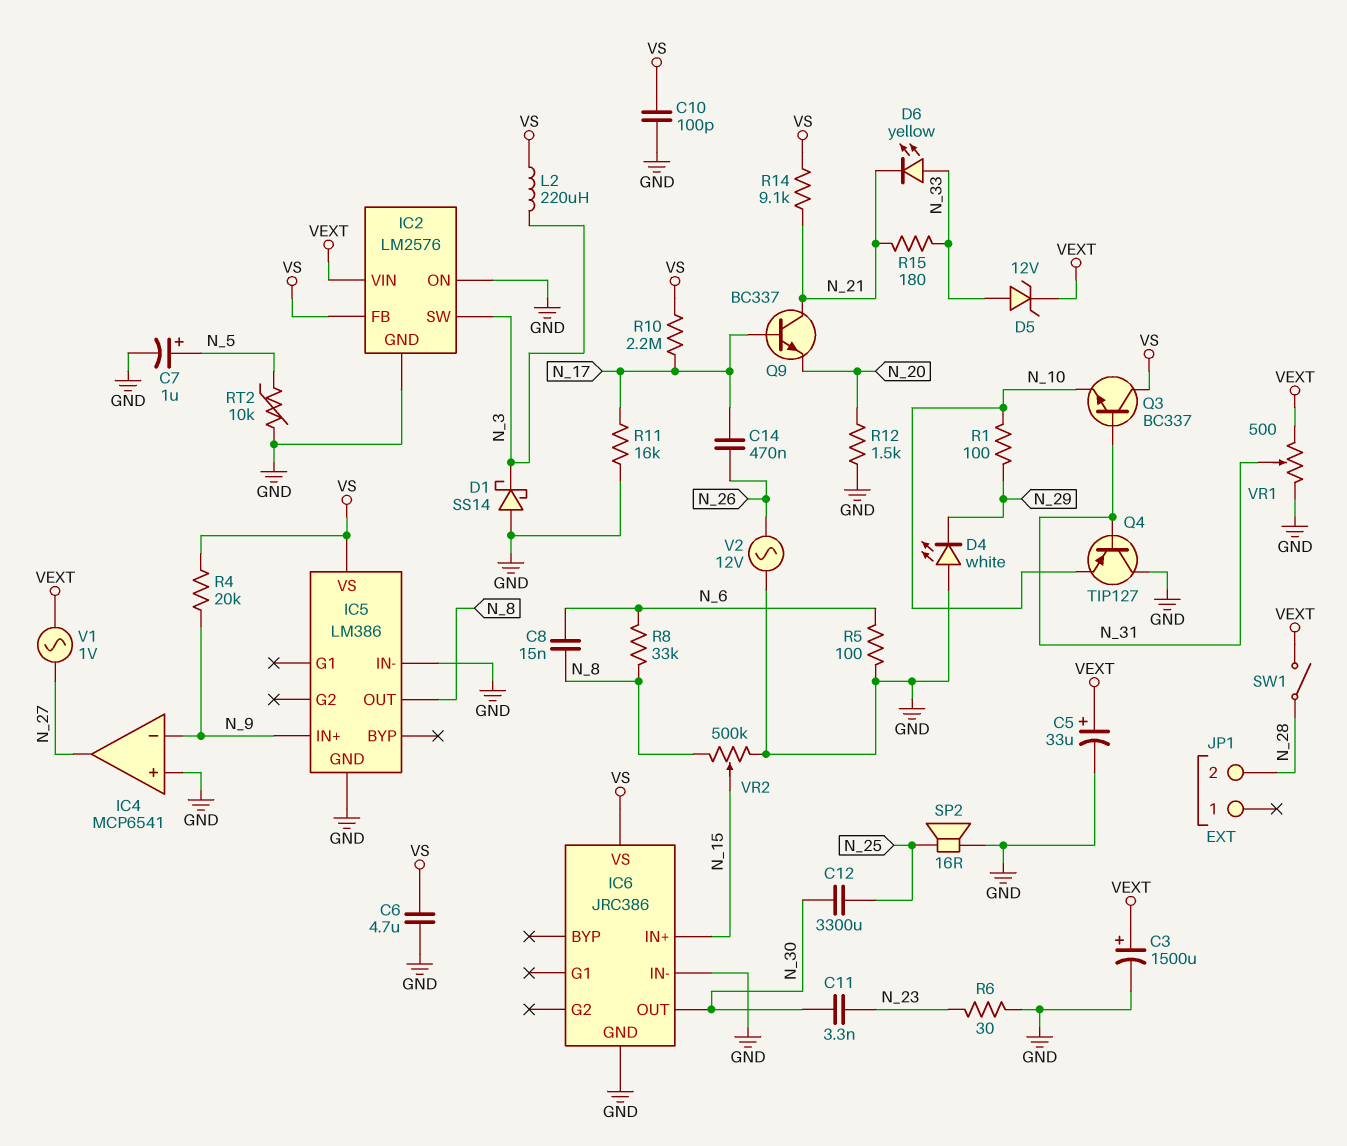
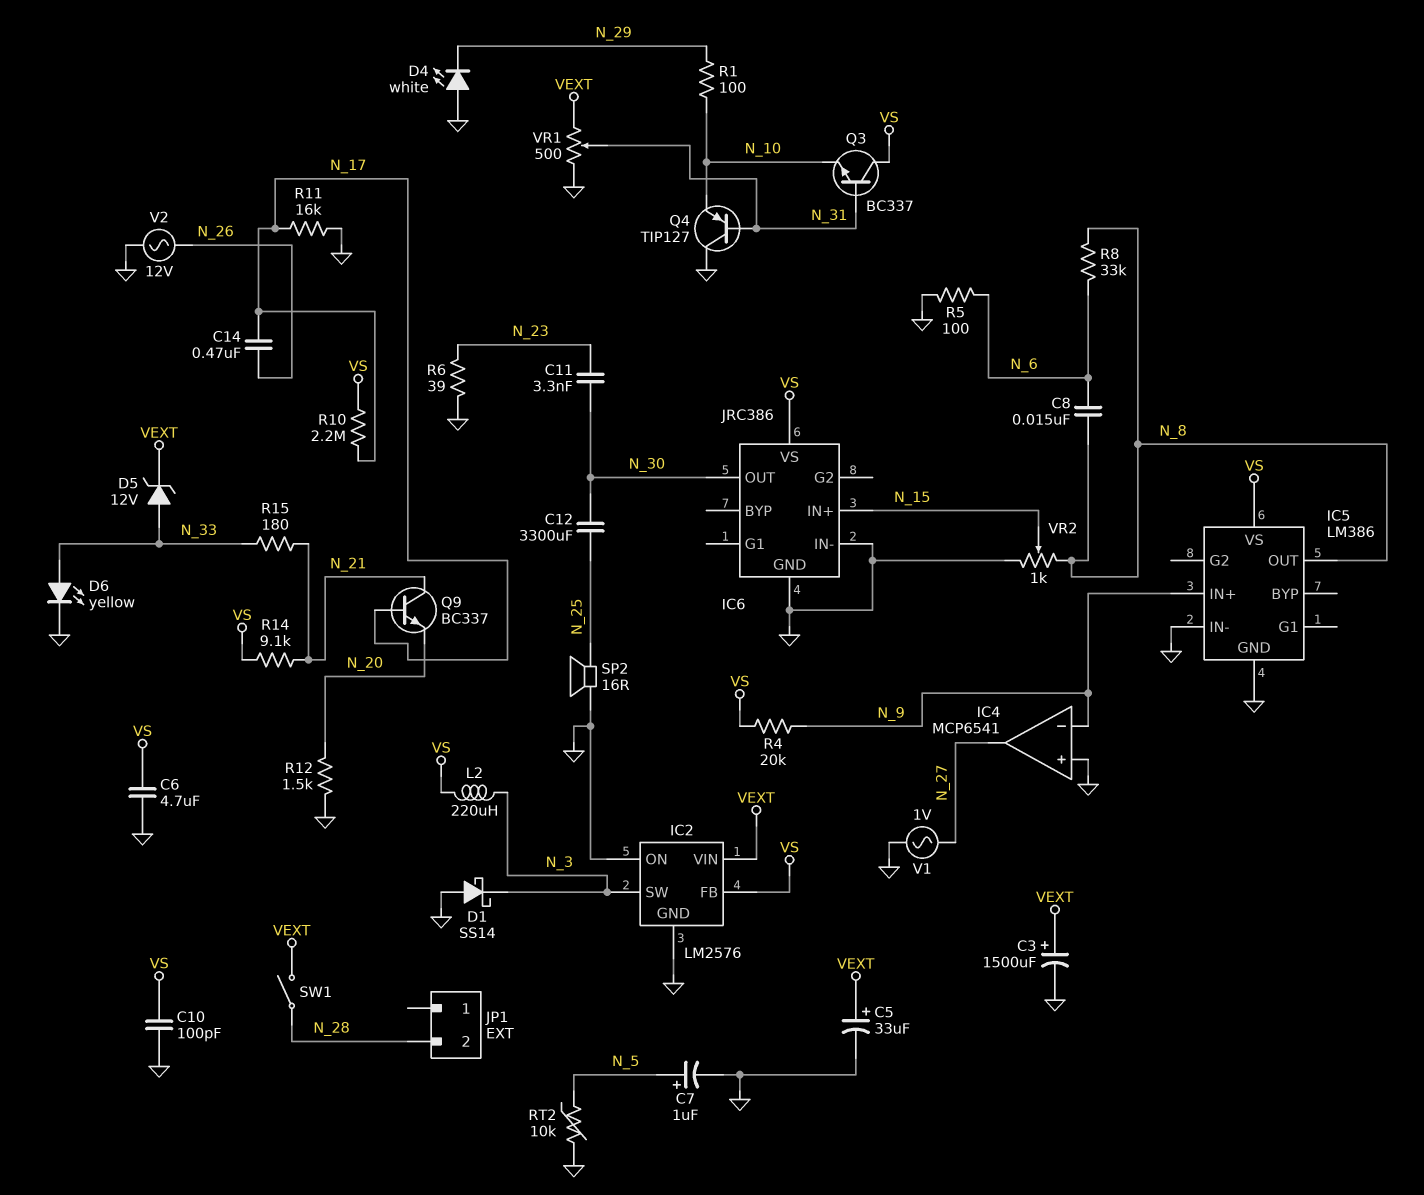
D6: LED yellow (A N_33, K N_21) -> LED yellow (A N_33, K GND)
R6: 30 (GND, N_23) -> 39 (GND, N_23)
V1: AC 1V (N_27, VEXT) -> AC 1V (GND, N_27)
VR2: 500k (GND, N_8, wiper N_15) -> 1k (GND, N_8, wiper N_15)

